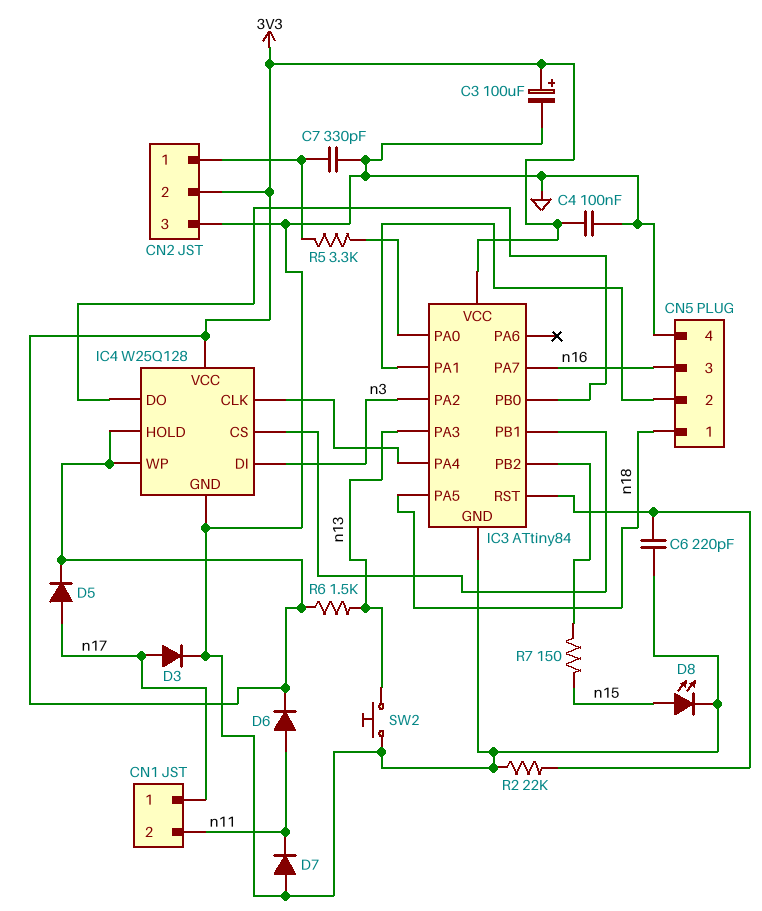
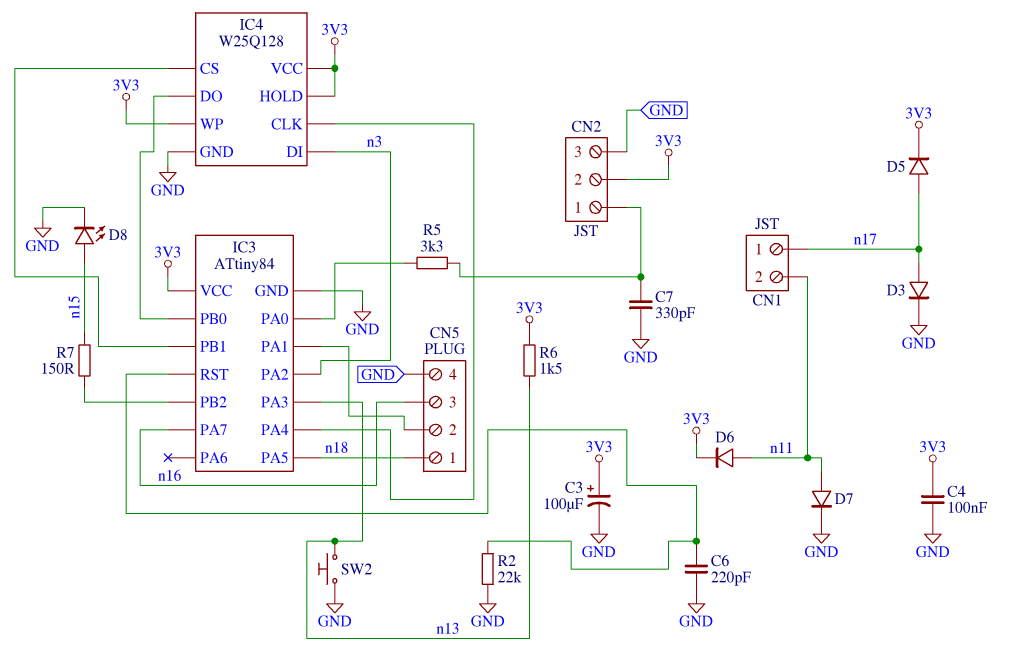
D7: diode (A GND, K n11) -> diode (A n11, K GND)

